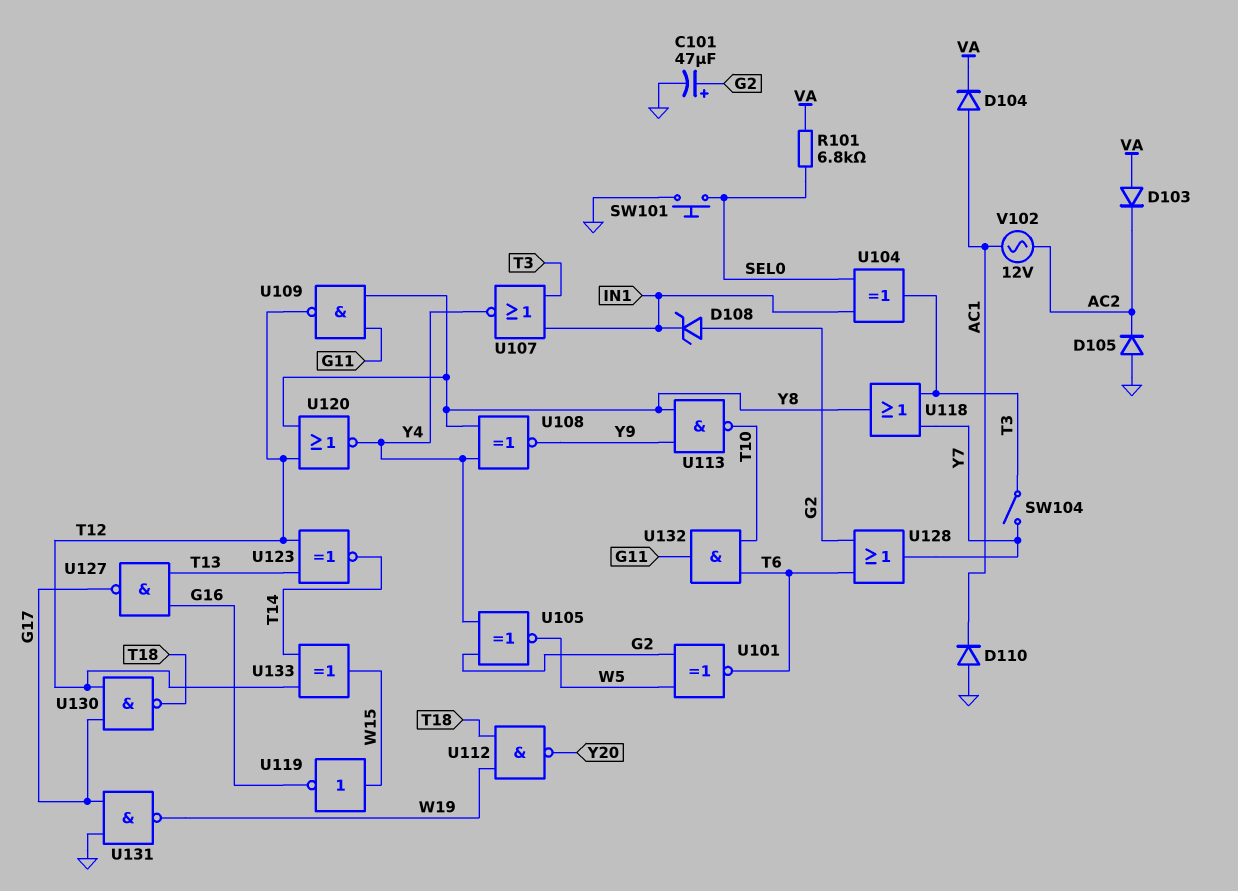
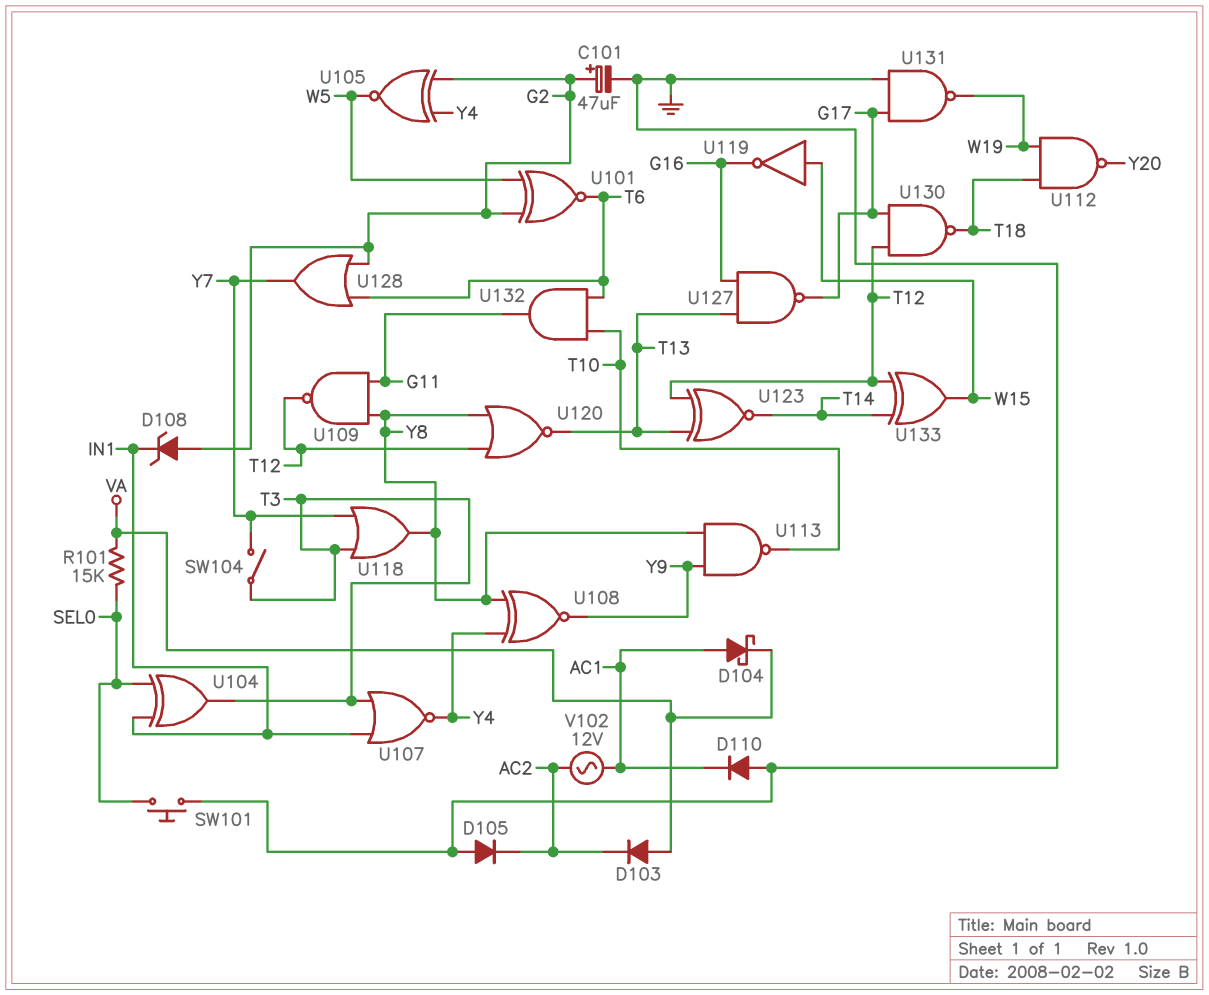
D104: diode (A AC1, K VA) -> schottky (A AC1, K VA)
R101: 6.8k (SEL0, VA) -> 15k (SEL0, VA)
U120: NOR (in T12, in Y8, out Y4) -> NOR (in T12, in Y8, out T13)

